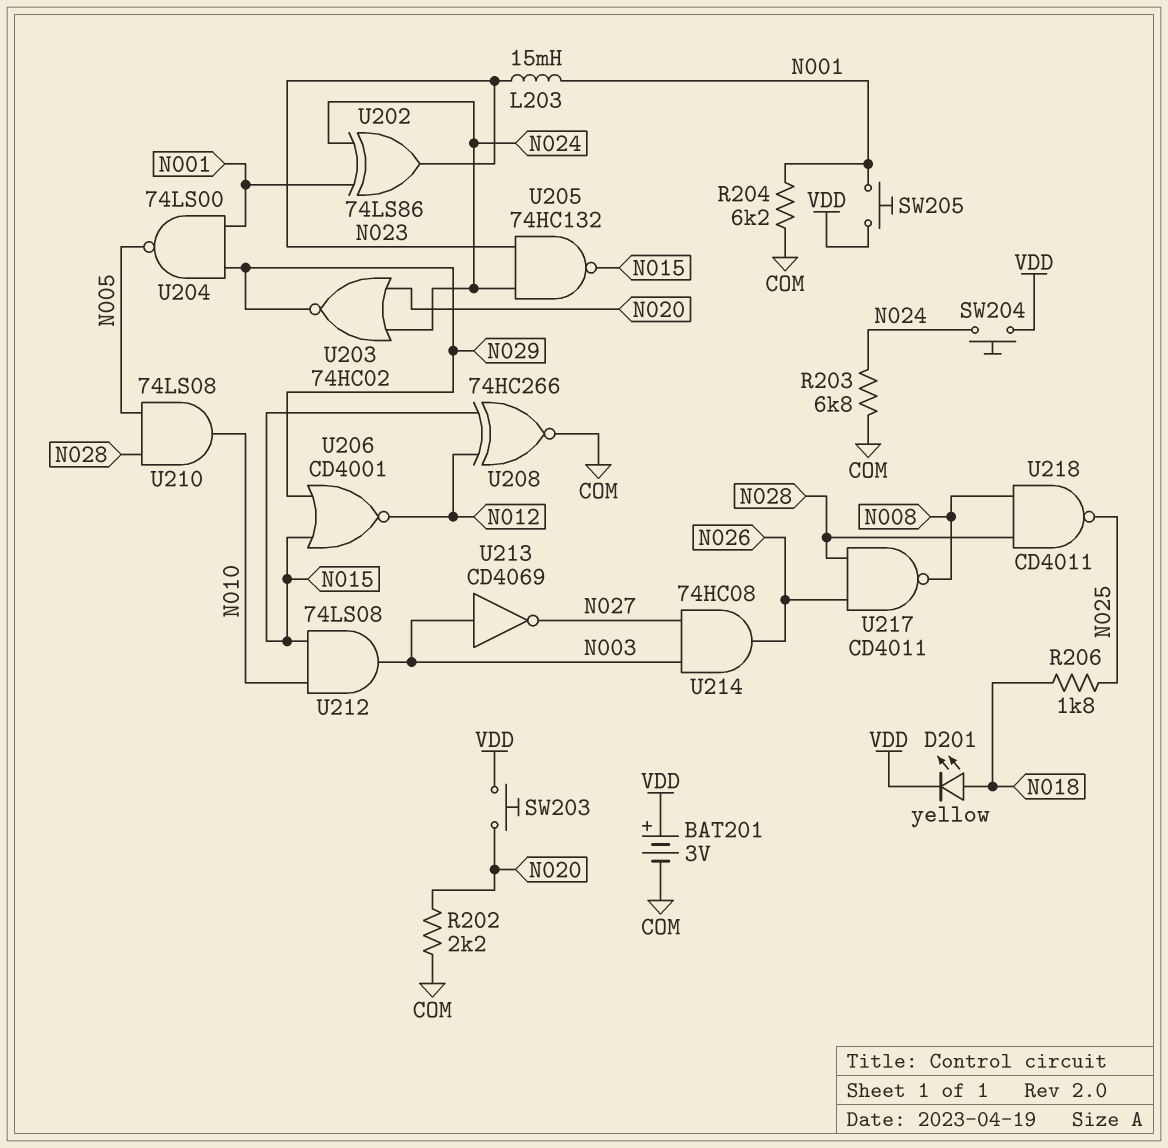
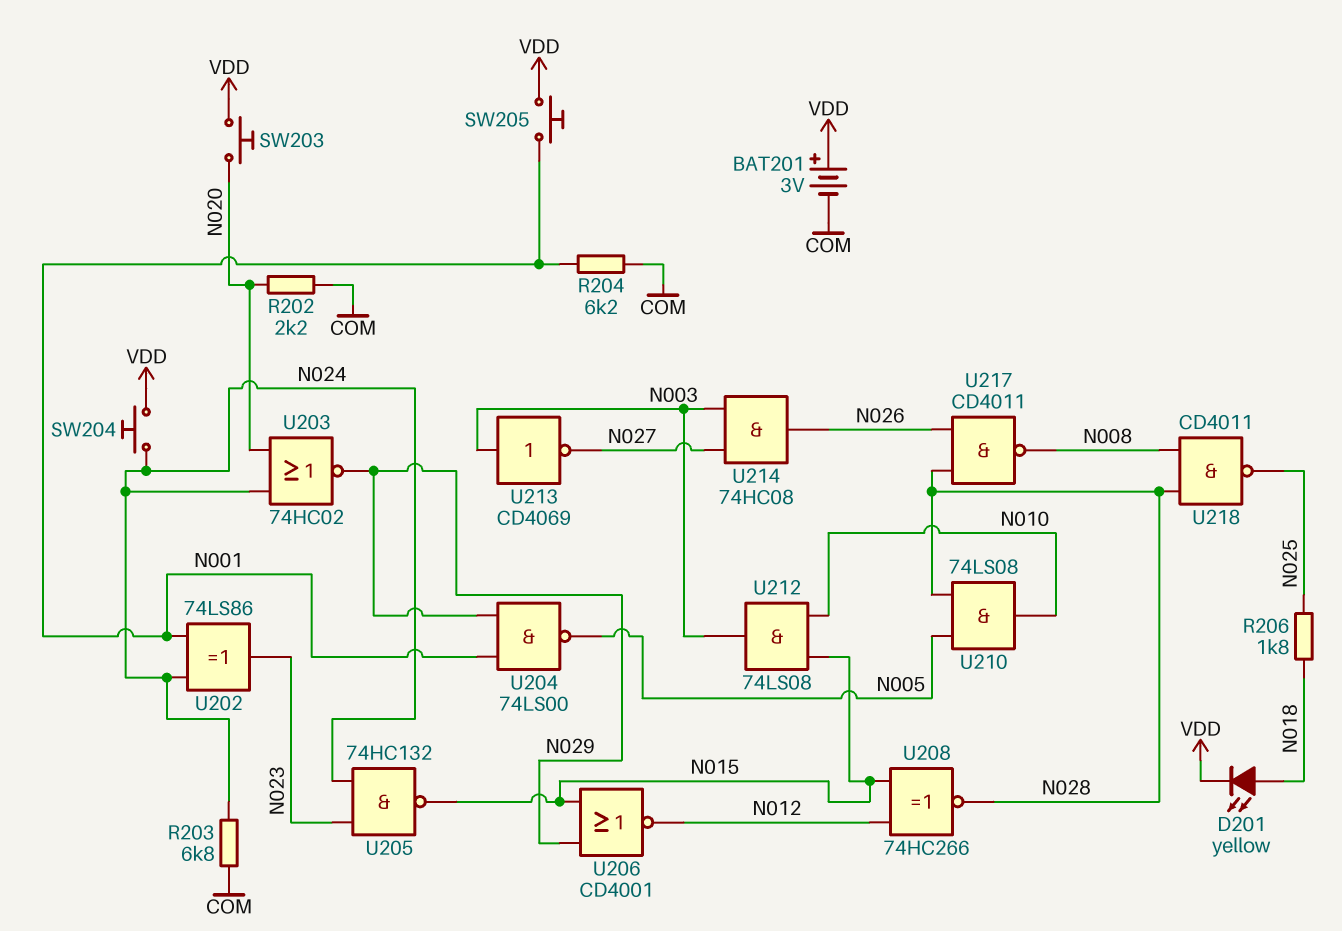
L203: 15mH (N001, N023) -> none
U208: XNOR 74HC266 (in N012, in N015, out COM) -> XNOR 74HC266 (in N012, in N015, out N028)

